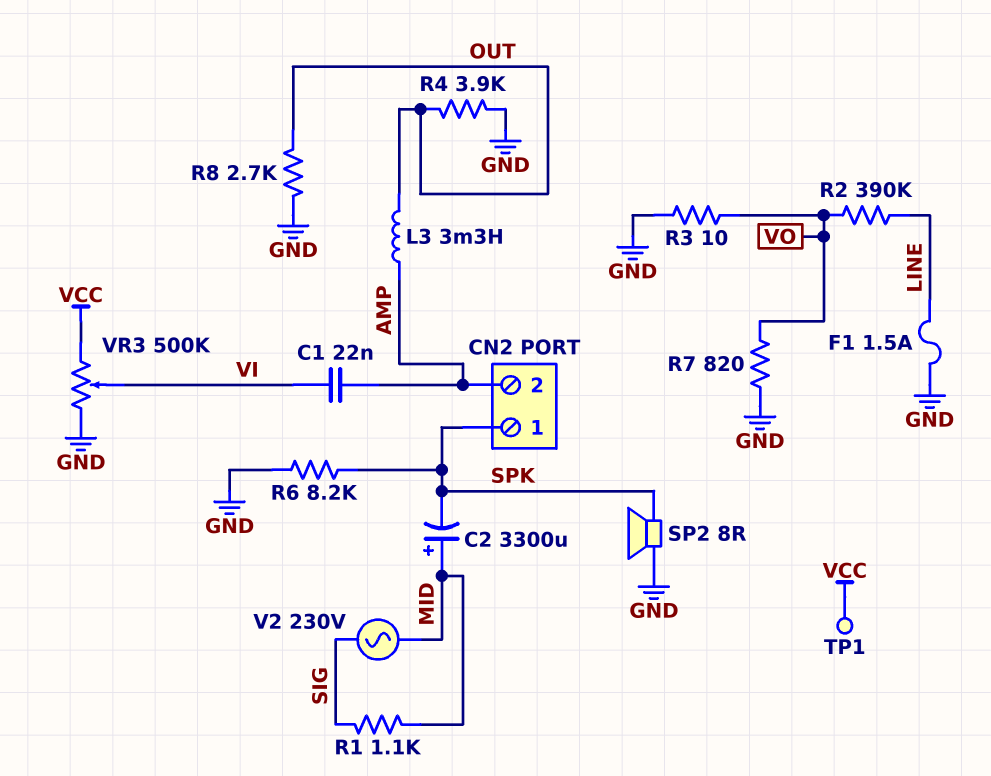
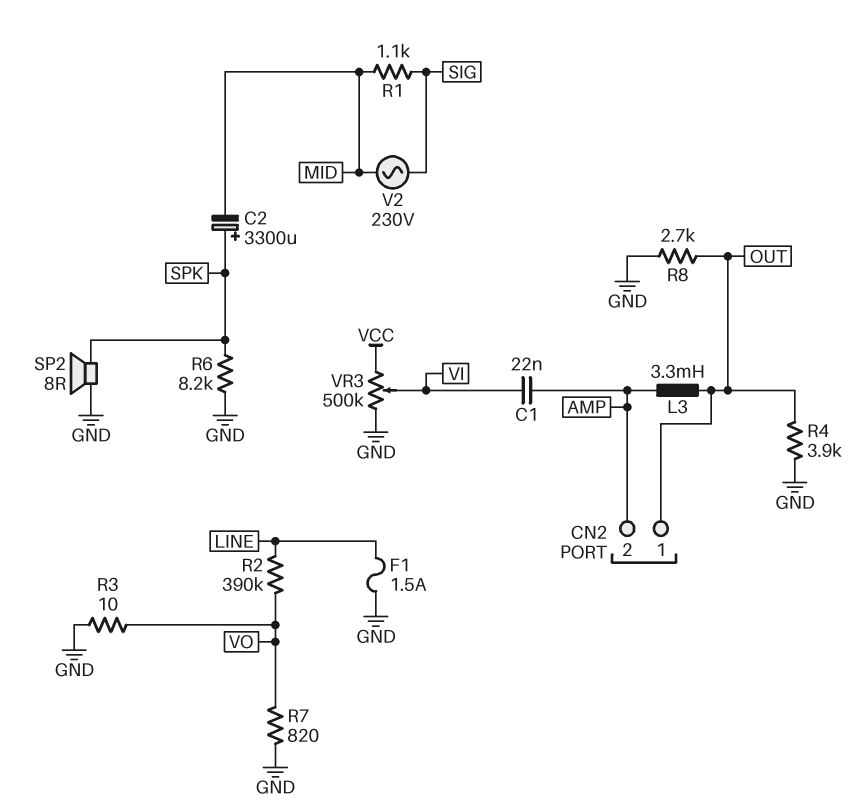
C2: 3300uF (plus MID, minus SPK) -> 3300uF (plus SPK, minus MID)
CN2 pin 1: SPK -> OUT
TP1: test point (VCC) -> none

